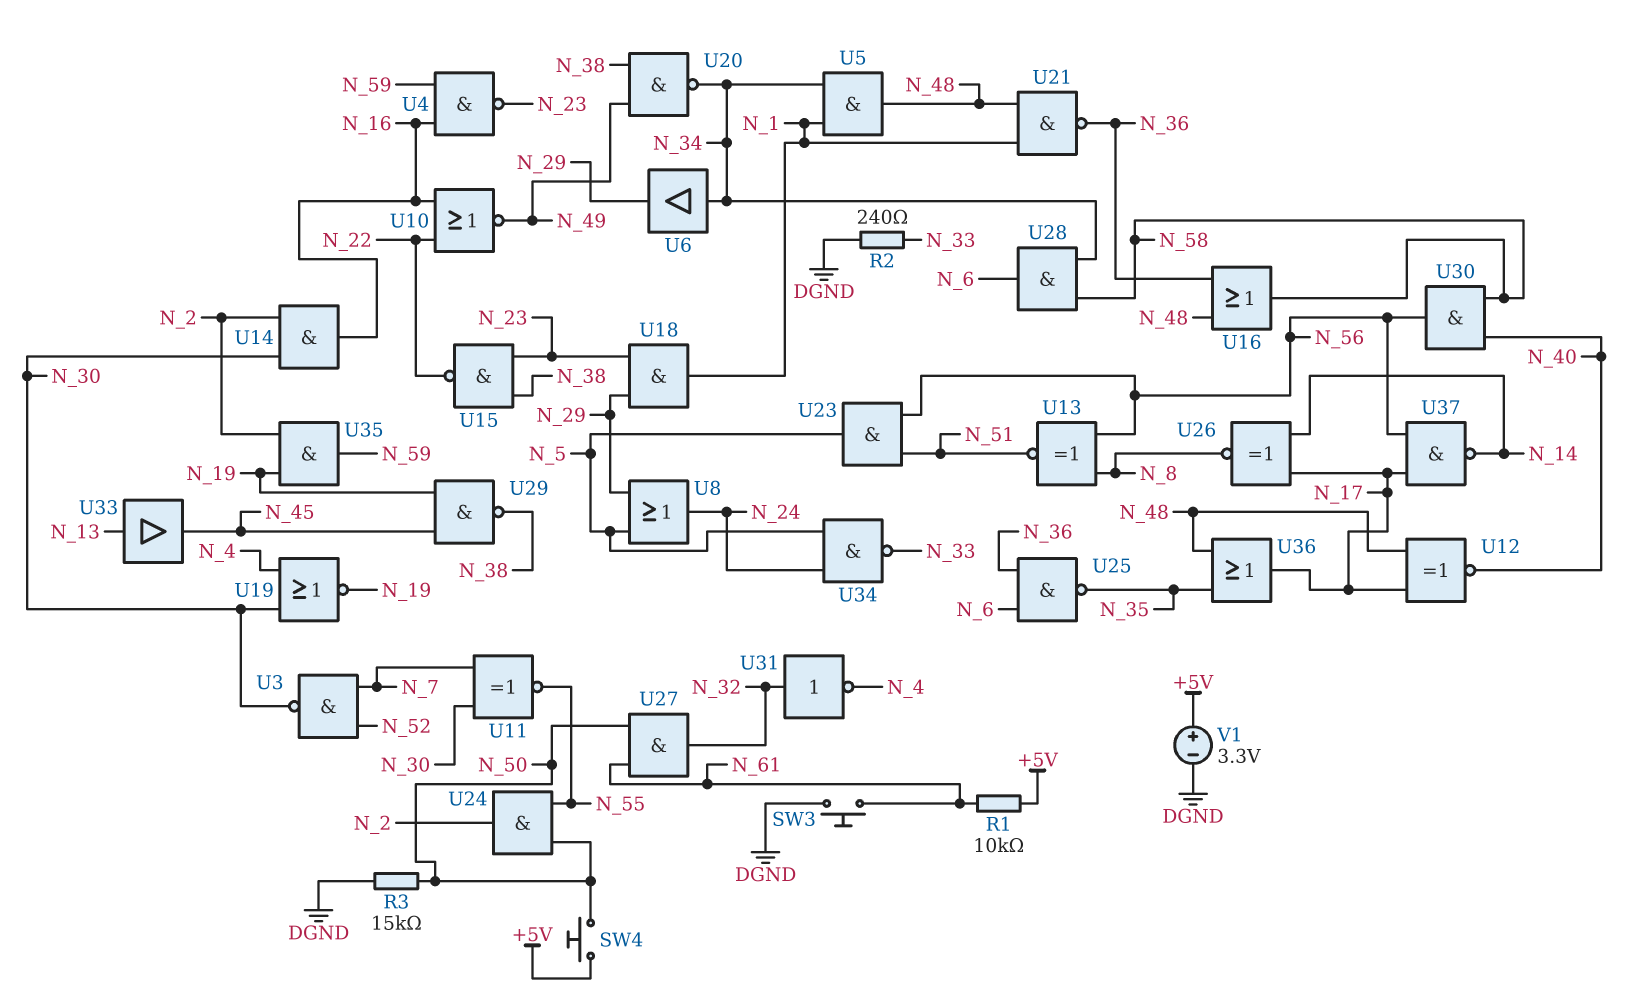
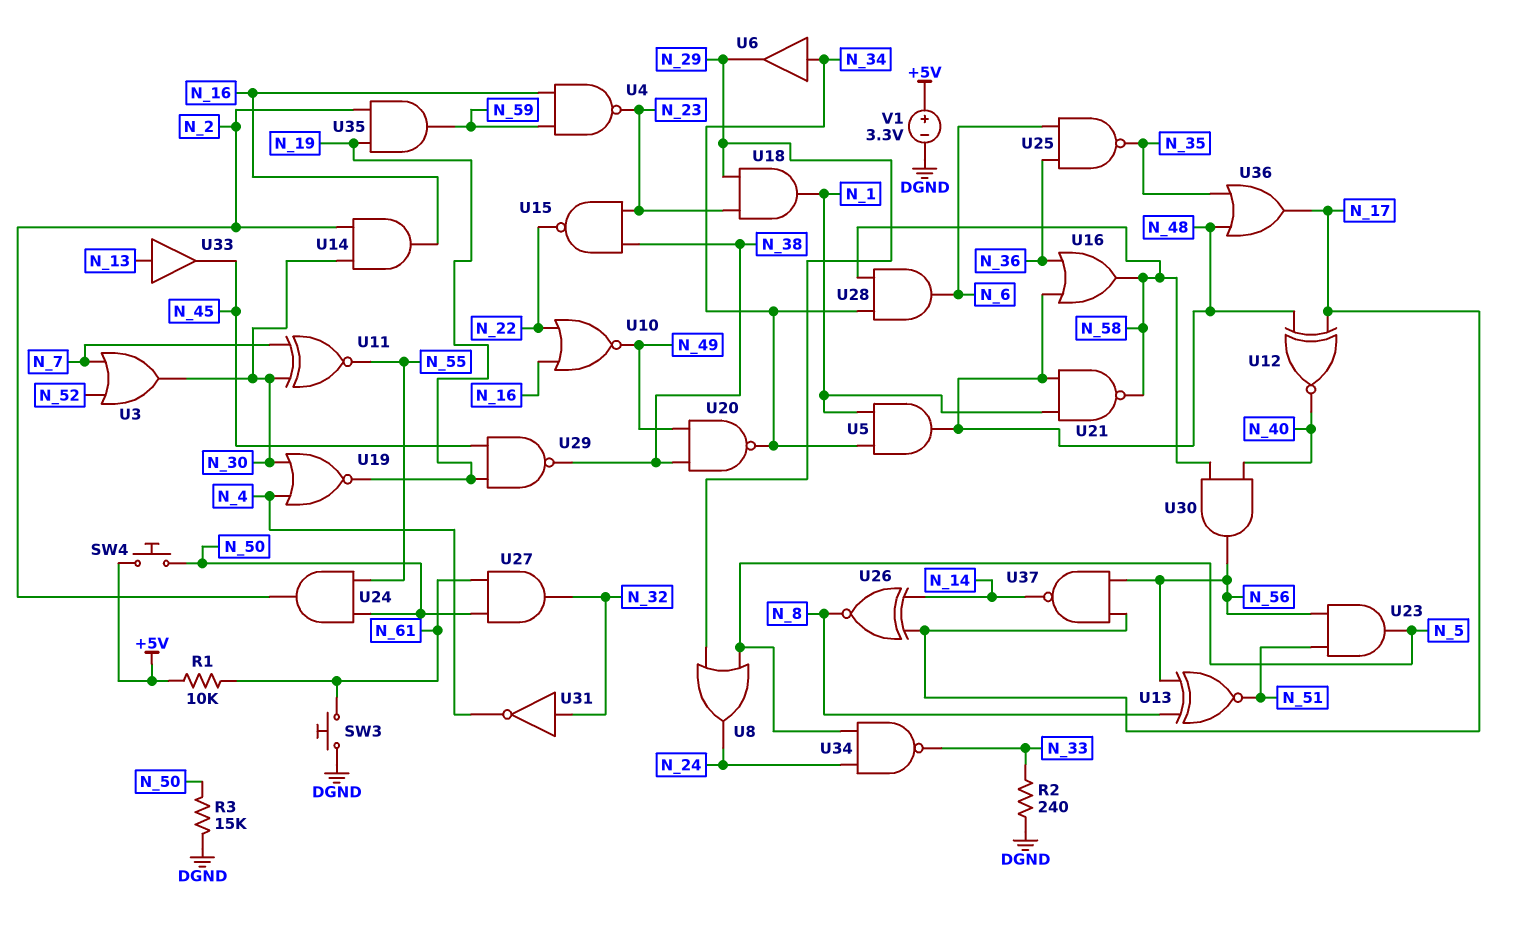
U3: NAND (in N_7, in N_52, out N_30) -> OR (in N_7, in N_52, out N_30)
U21: NAND (in N_1, in N_48, out N_36) -> NAND (in N_1, in N_48, out N_58)

